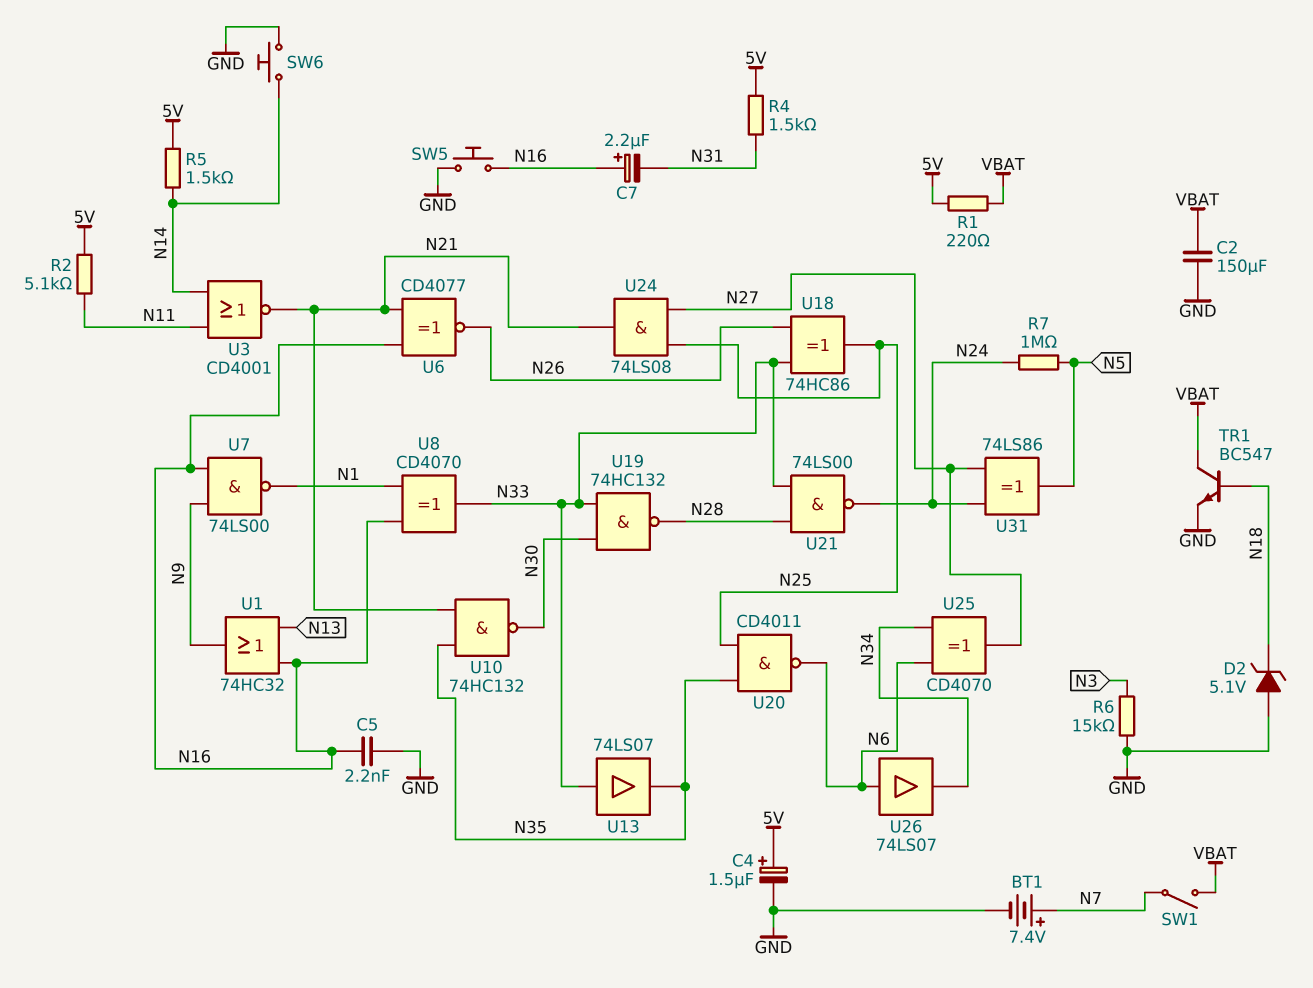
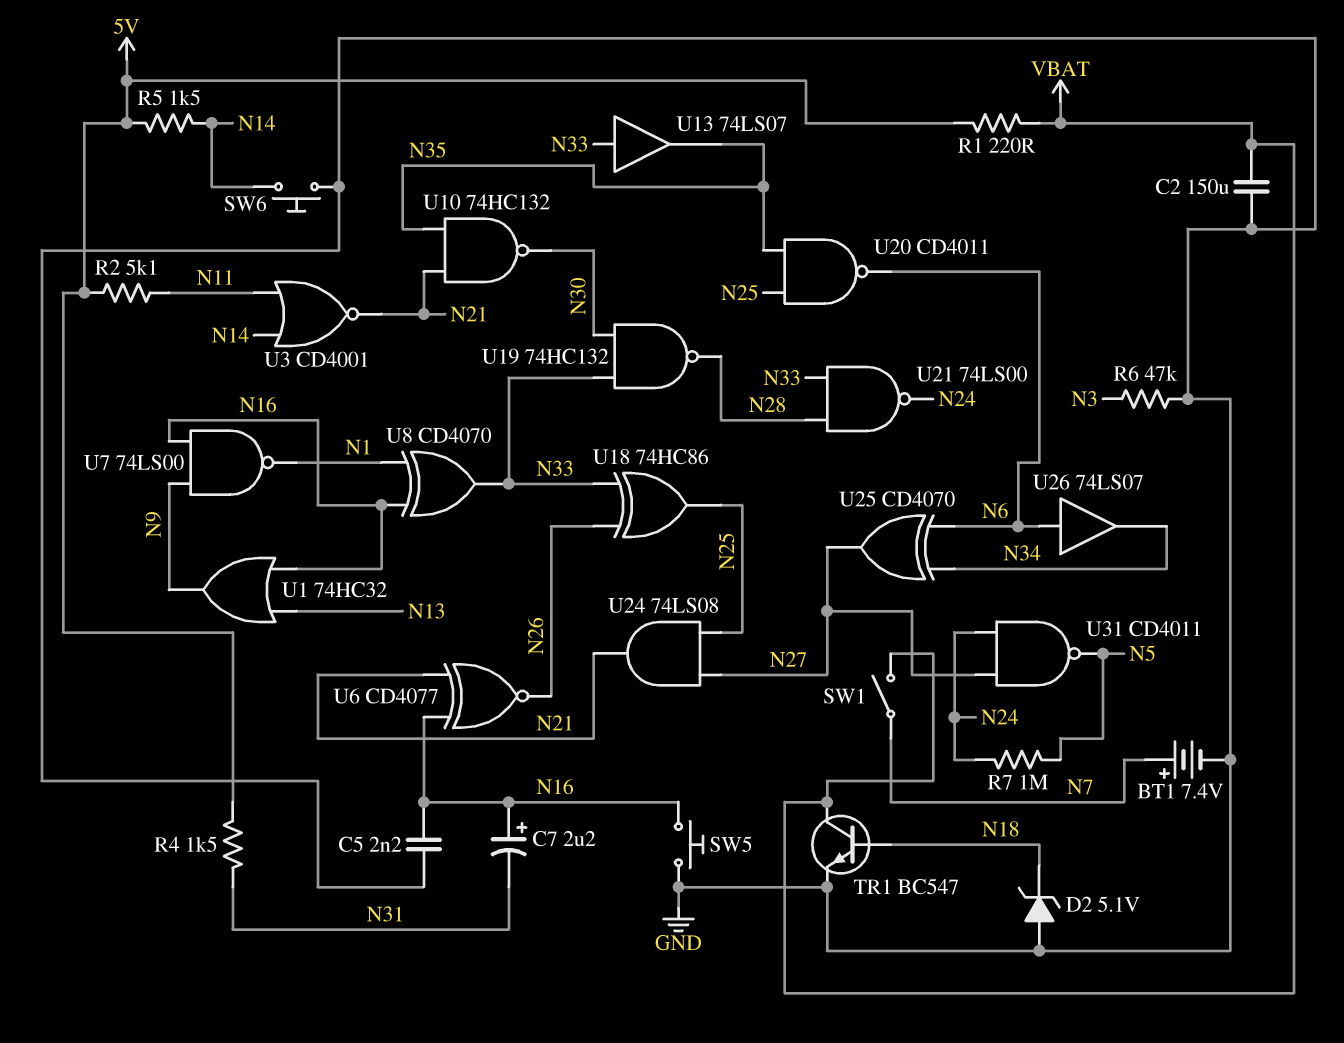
C4: 1.5uF (plus 5V, minus GND) -> none
R6: 15k (GND, N3) -> 47k (GND, N3)
U31: XOR 74LS86 (in N24, in N27, out N5) -> NAND CD4011 (in N24, in N27, out N5)

